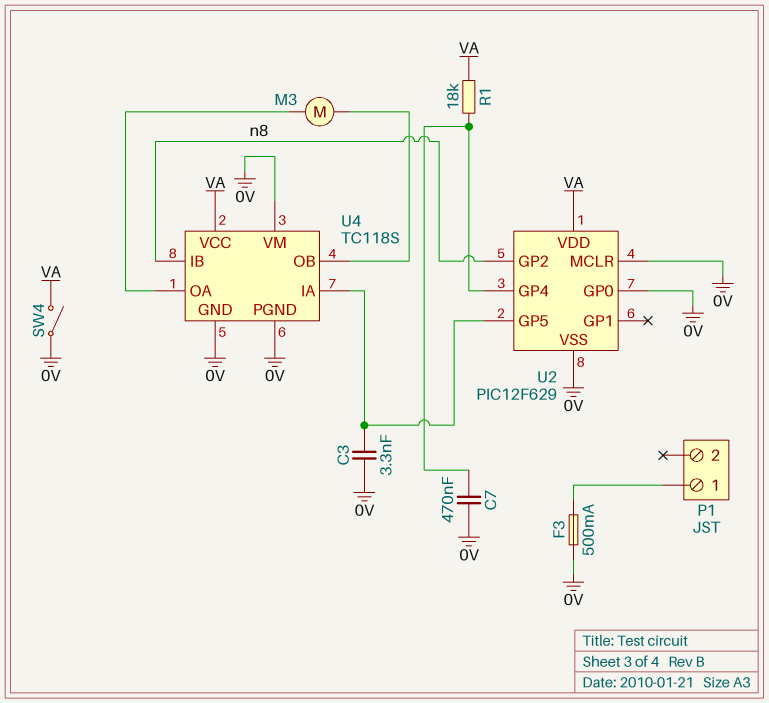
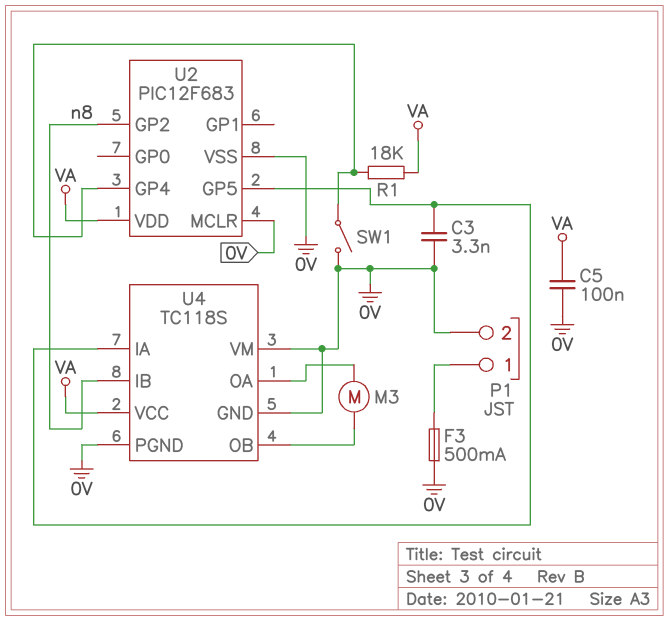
C5: none -> 100nF (0V, VA)
C7: 470nF (0V, U2/GP4) -> none
P1 pin 2: none -> 0V
SW1: none -> switch (0V, U2/GP4)
SW4: switch (0V, VA) -> none
U2: PIC12F629 -> PIC12F683
U2 pin GP0: 0V -> none

